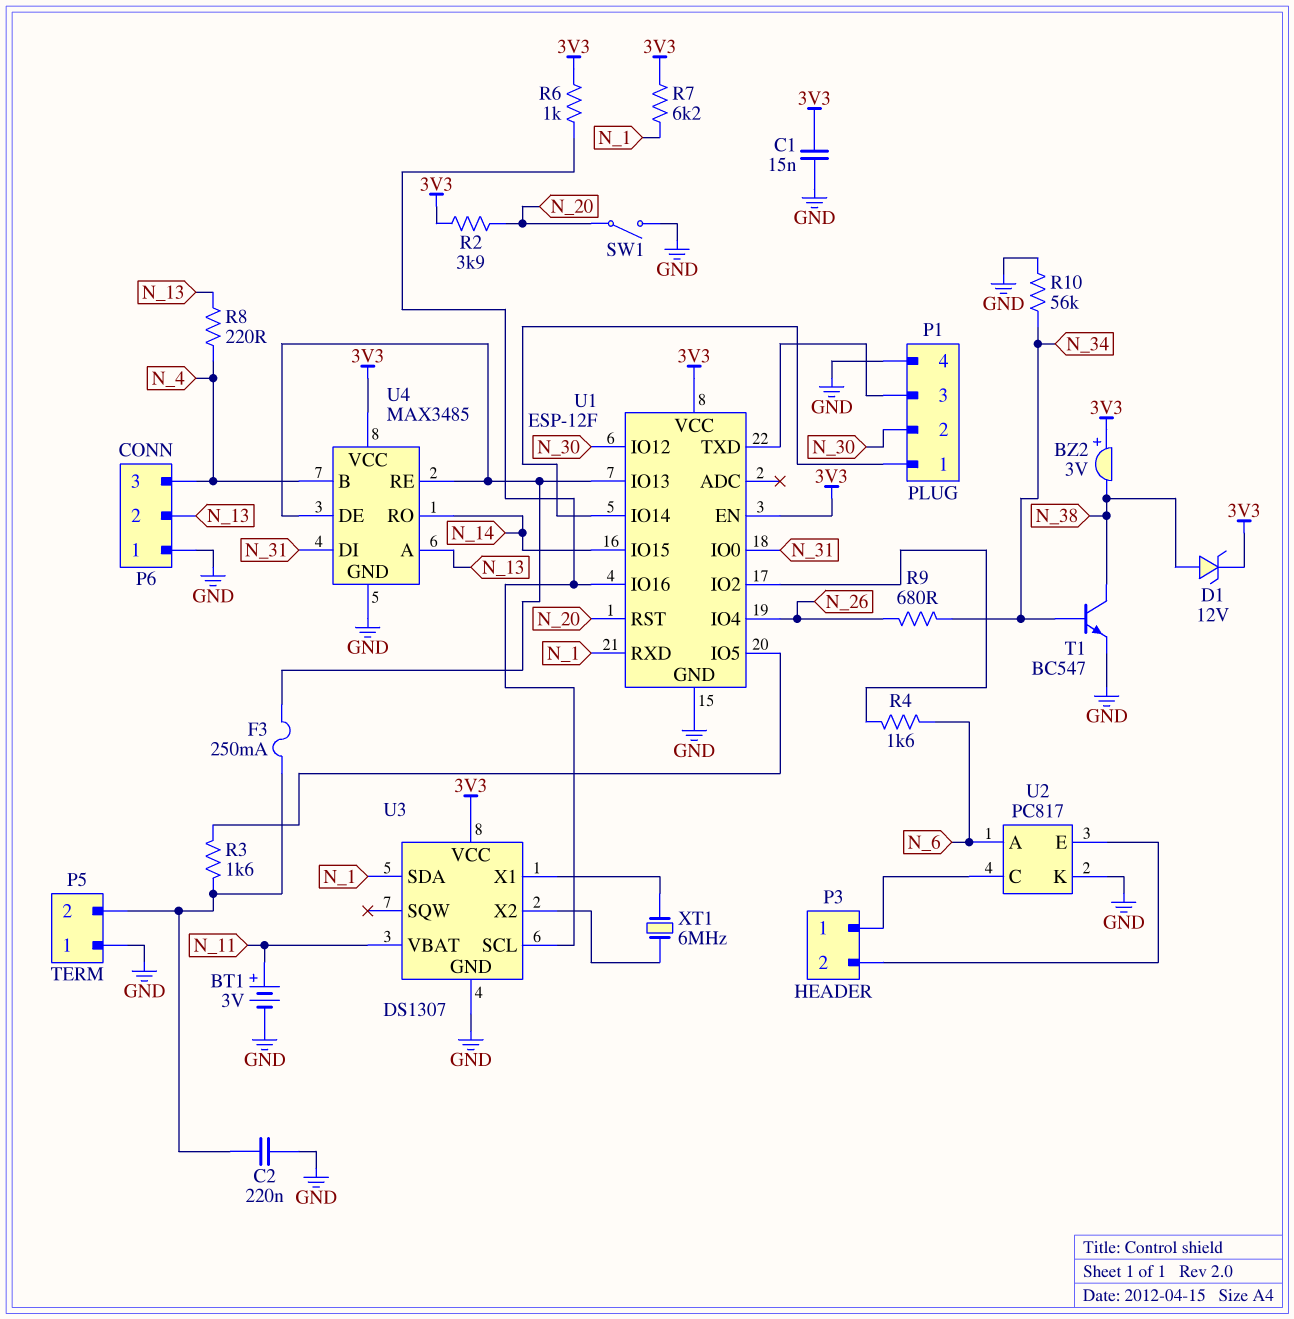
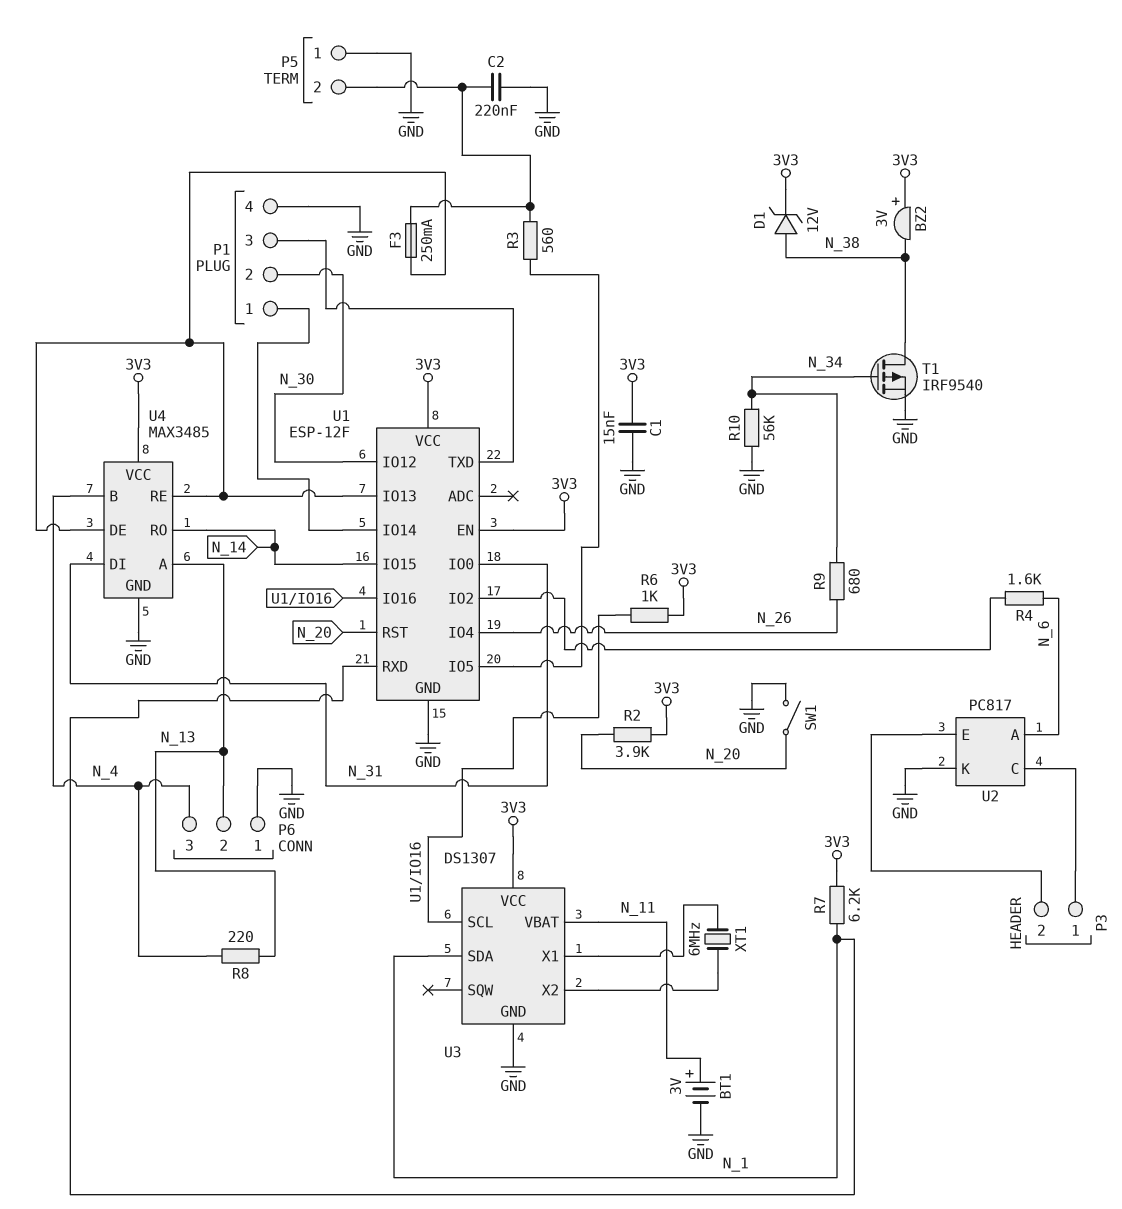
R3: 1.6k (P5/2, U1/IO5) -> 560 (P5/2, U1/IO5)
T1: NPN BC547 (B N_34, C N_38, E GND) -> PMOS IRF9540 (G N_34, D N_38, S GND)

